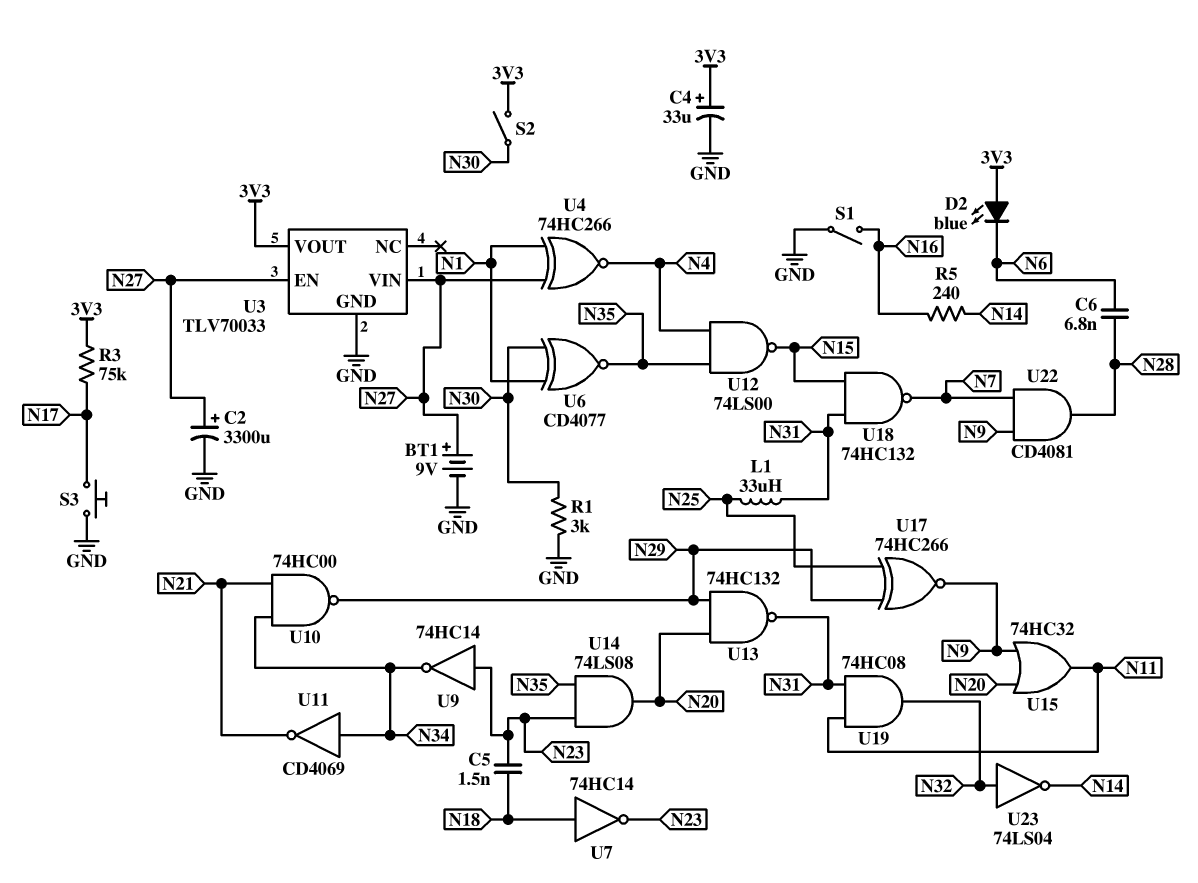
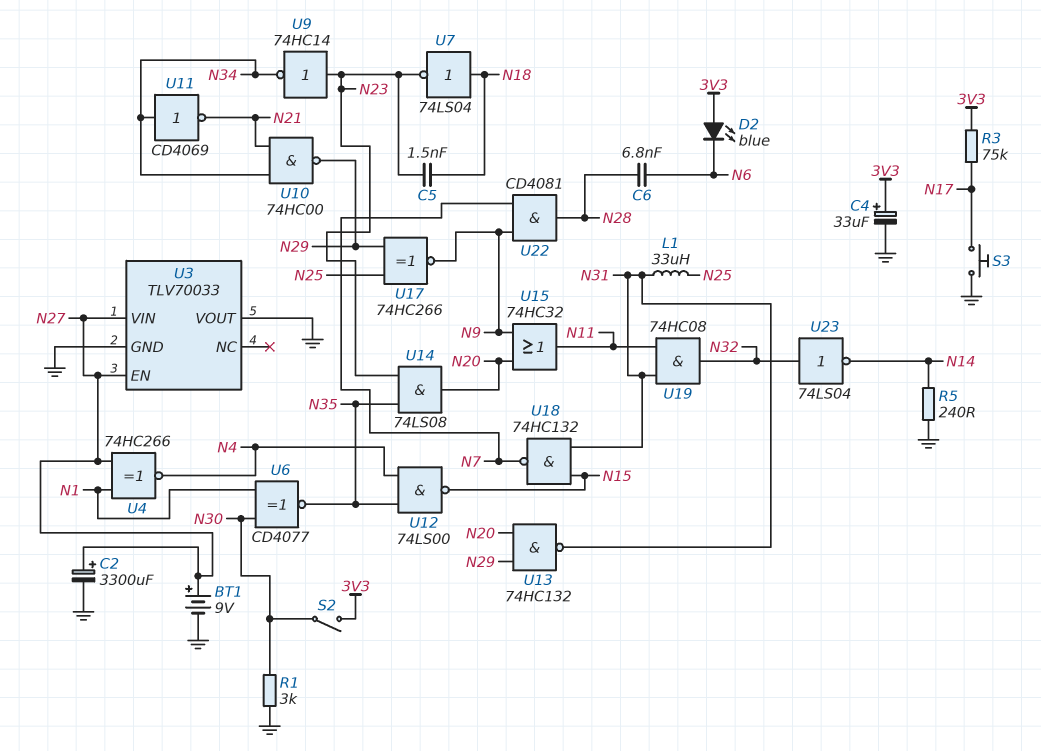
R5: 240 (N14, N16) -> 240 (GND, N14)
S1: switch (GND, N16) -> none
U3 pin VOUT: 3V3 -> GND
U7: NOT 74HC14 (in N18, out N23) -> NOT 74LS04 (in N18, out N23)

